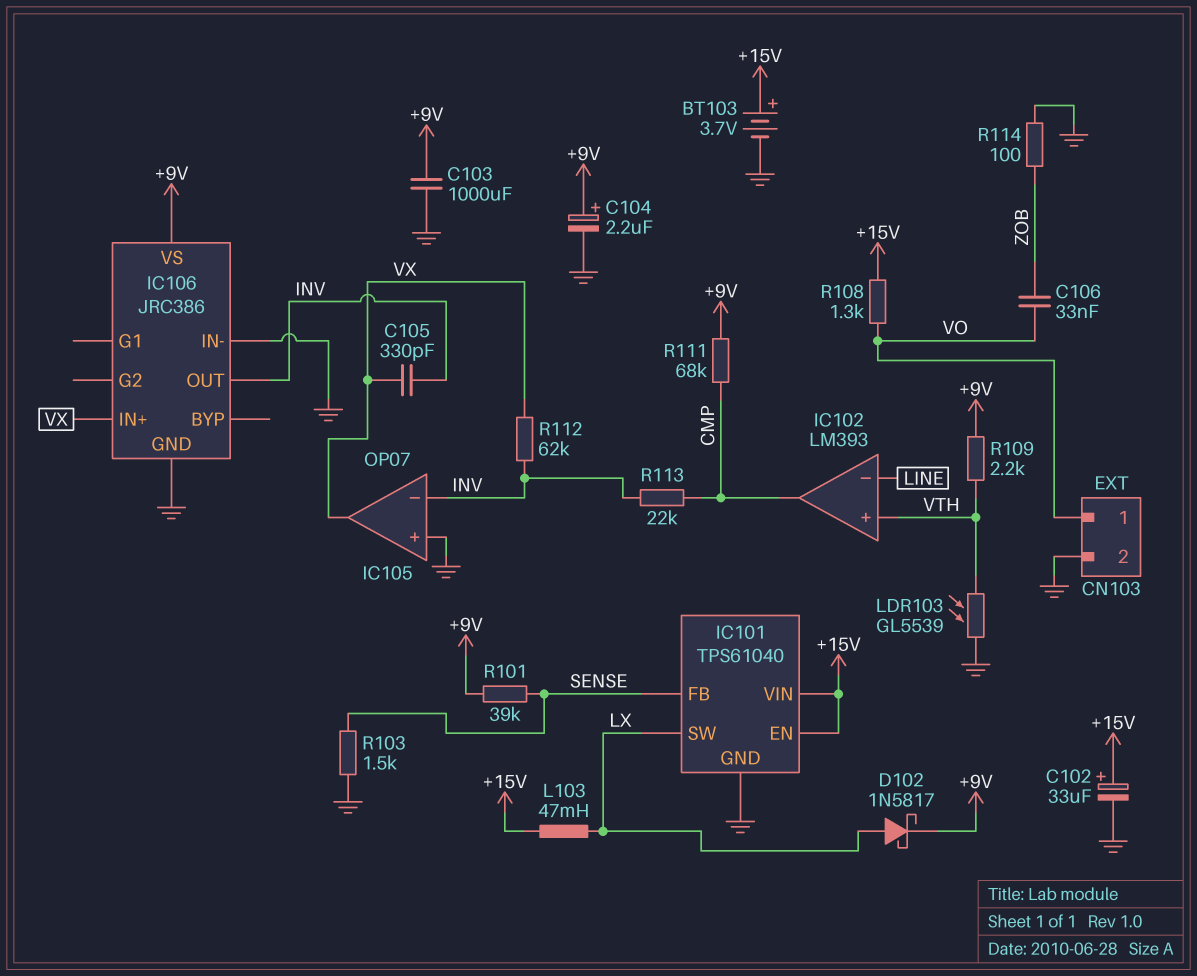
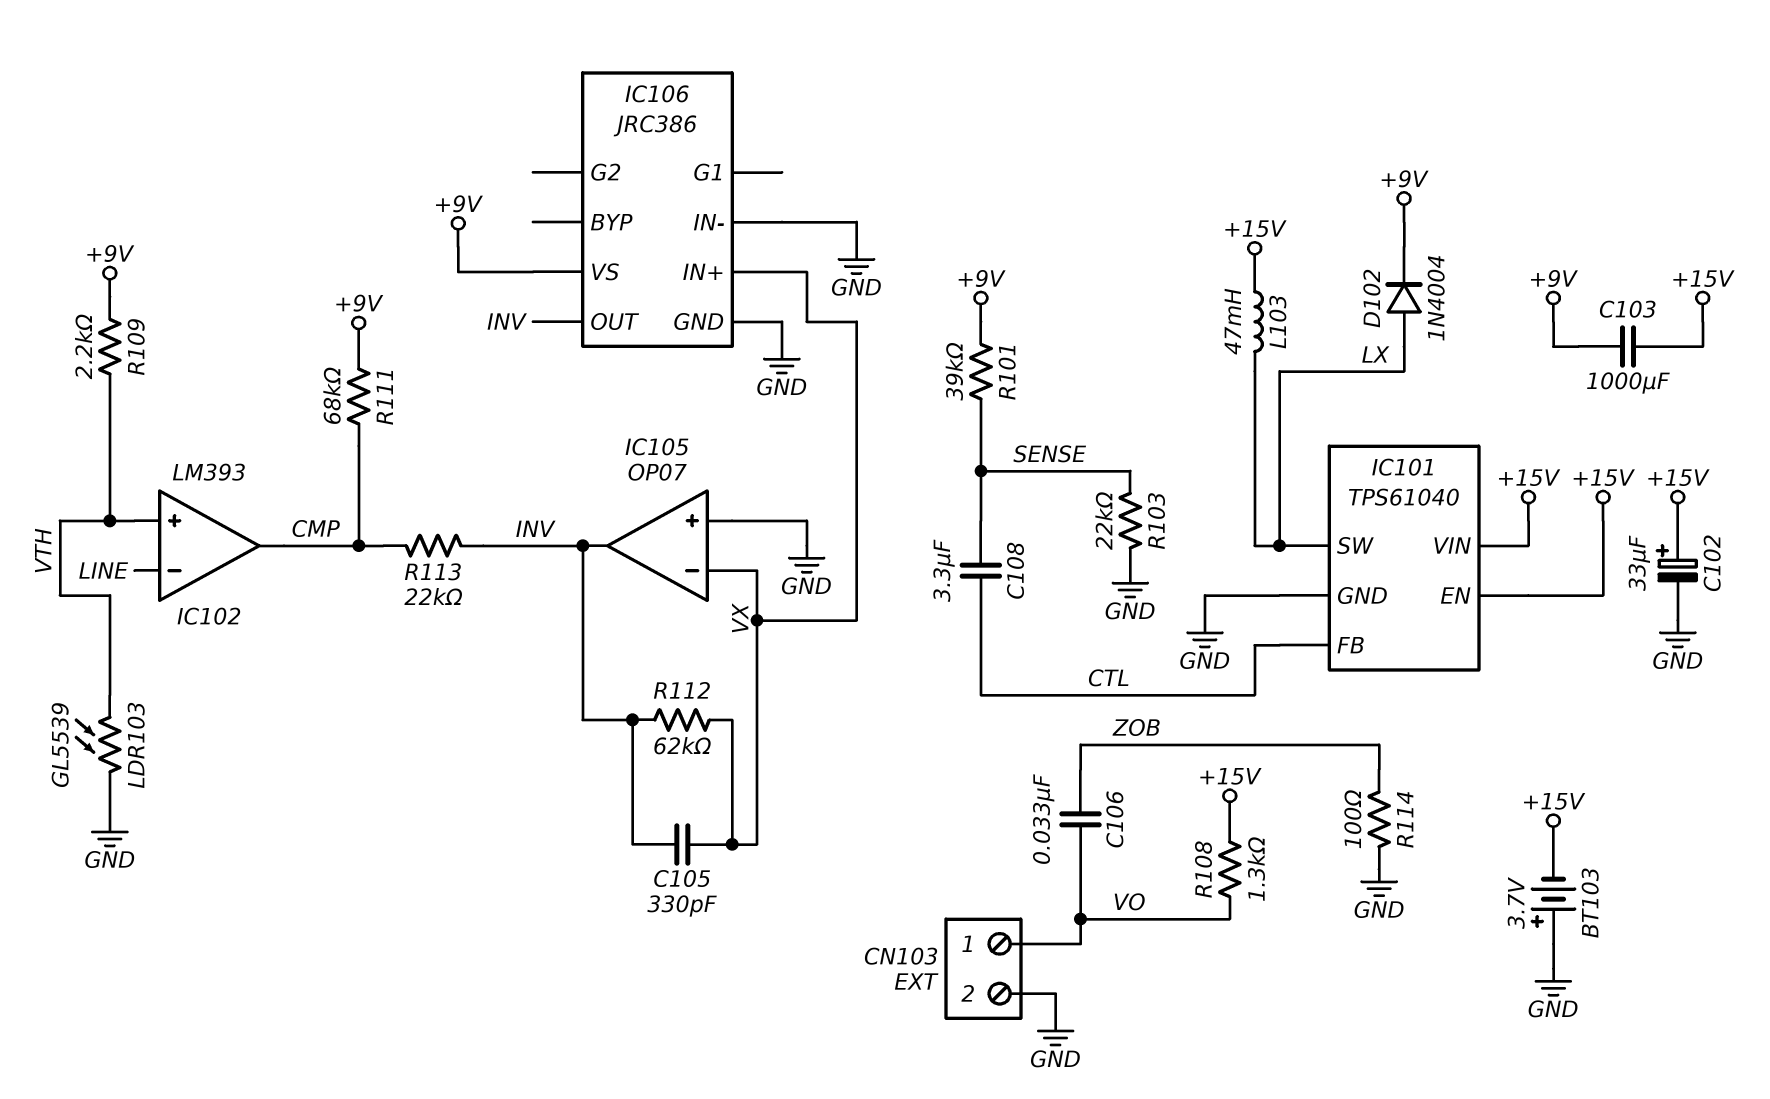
BT103: 3.7V (plus +15V, minus GND) -> 3.7V (plus GND, minus +15V)
C103: 1000uF (+9V, GND) -> 1000uF (+9V, +15V)
C104: 2.2uF (plus +9V, minus GND) -> none
C108: none -> 3.3uF (CTL, SENSE)
D102: schottky 1N5817 (A LX, K +9V) -> diode 1N4004 (A LX, K +9V)
IC101 pin FB: SENSE -> CTL
IC105 pin in-: INV -> VX
IC105 pin out: VX -> INV
R103: 1.5k (GND, SENSE) -> 22k (GND, SENSE)

